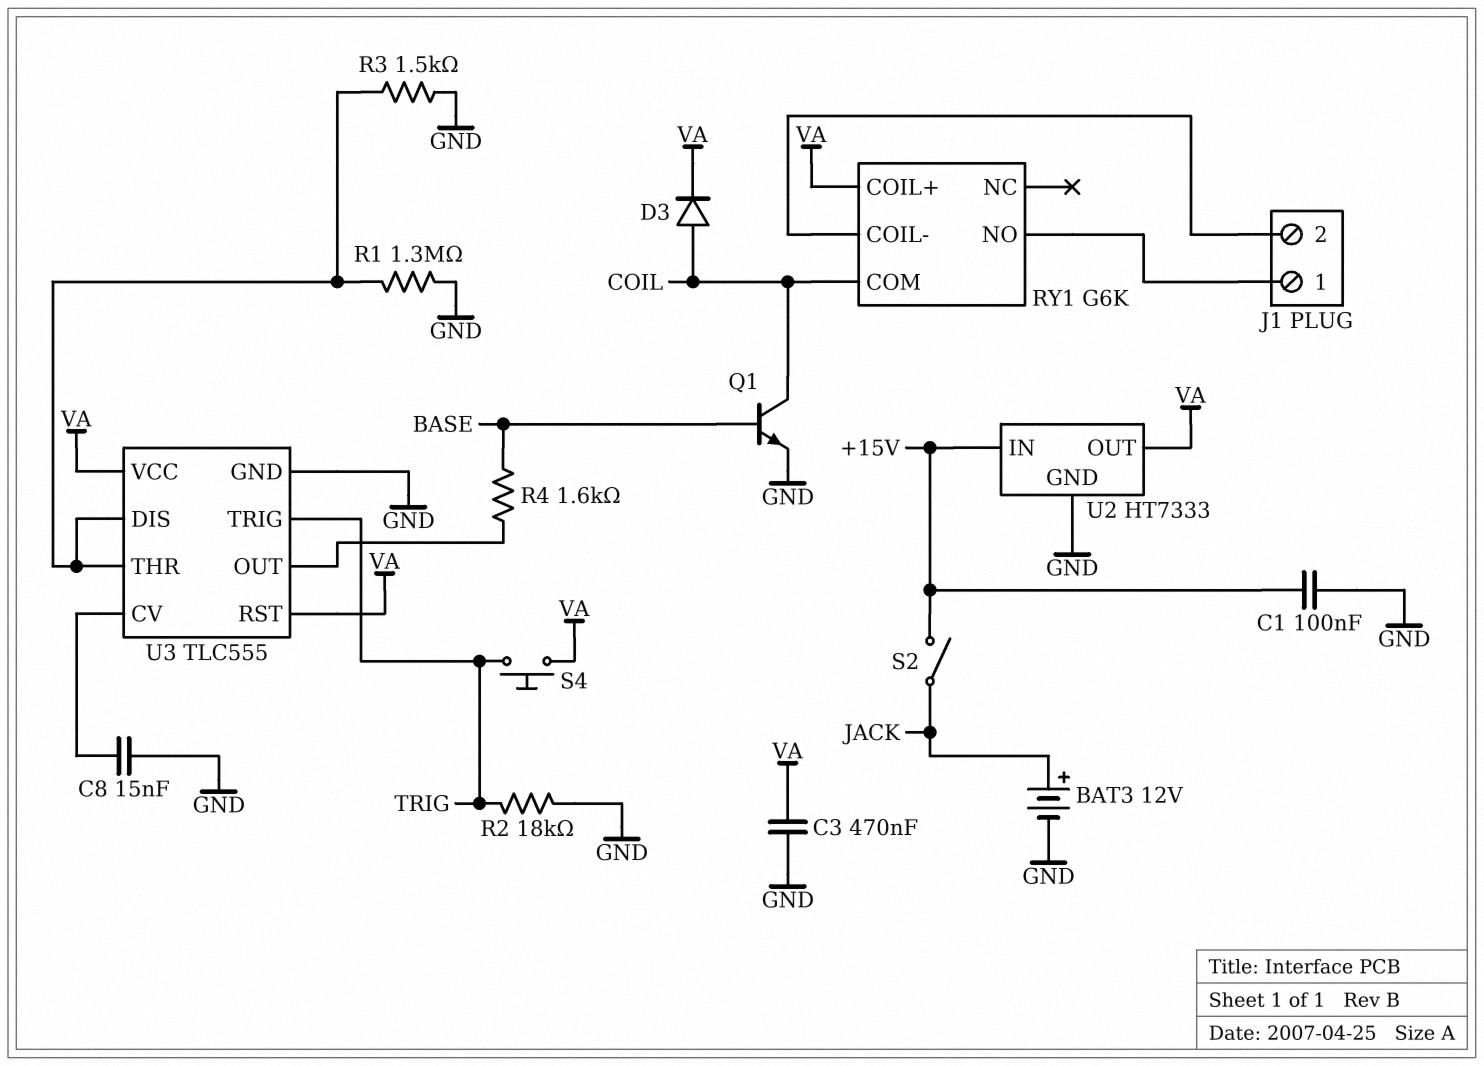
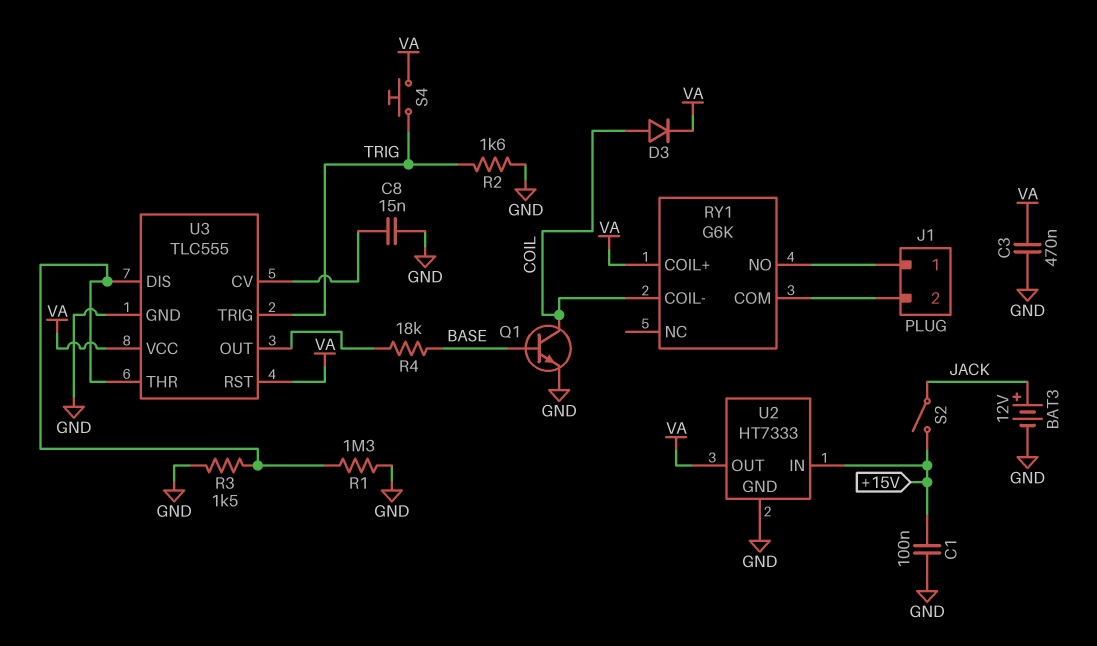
R2: 18k (GND, TRIG) -> 1.6k (GND, TRIG)
R4: 1.6k (BASE, U3/OUT) -> 18k (BASE, U3/OUT)
RY1 pin COIL-: J1/2 -> COIL
RY1 pin COM: COIL -> J1/2

